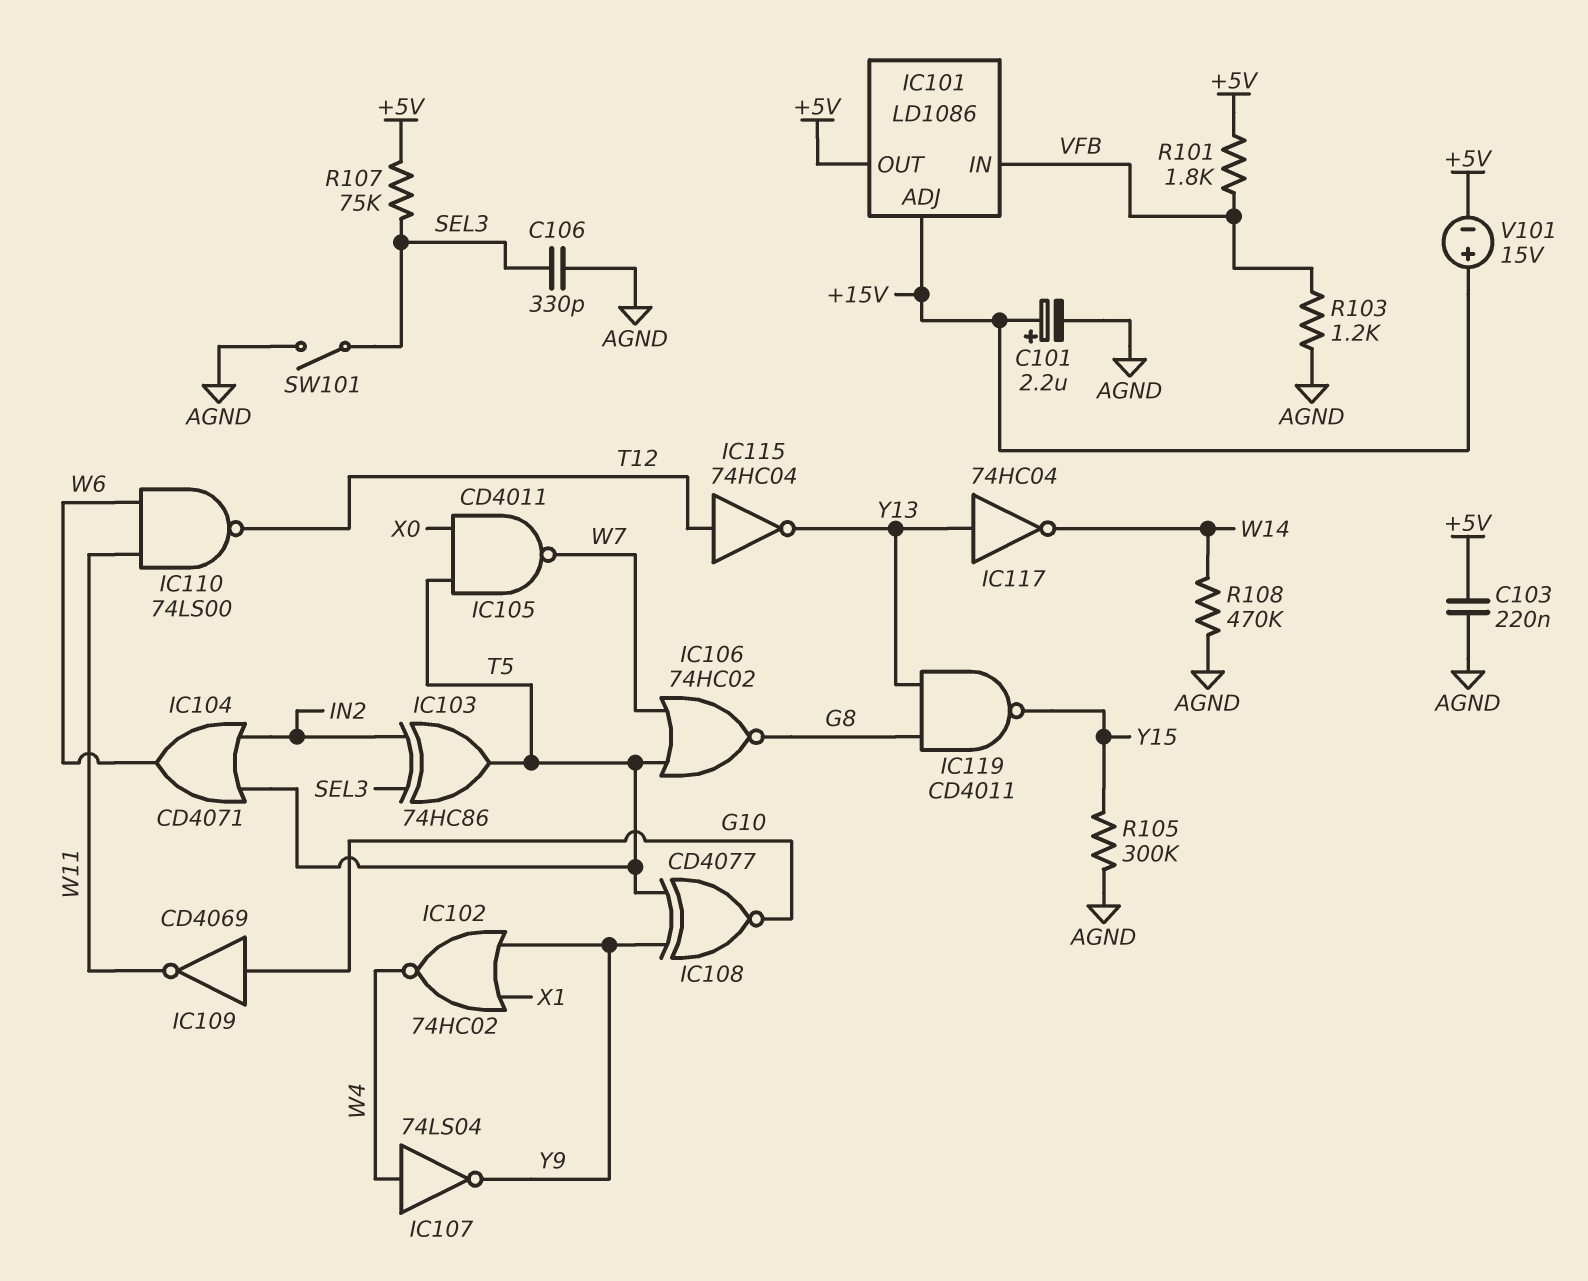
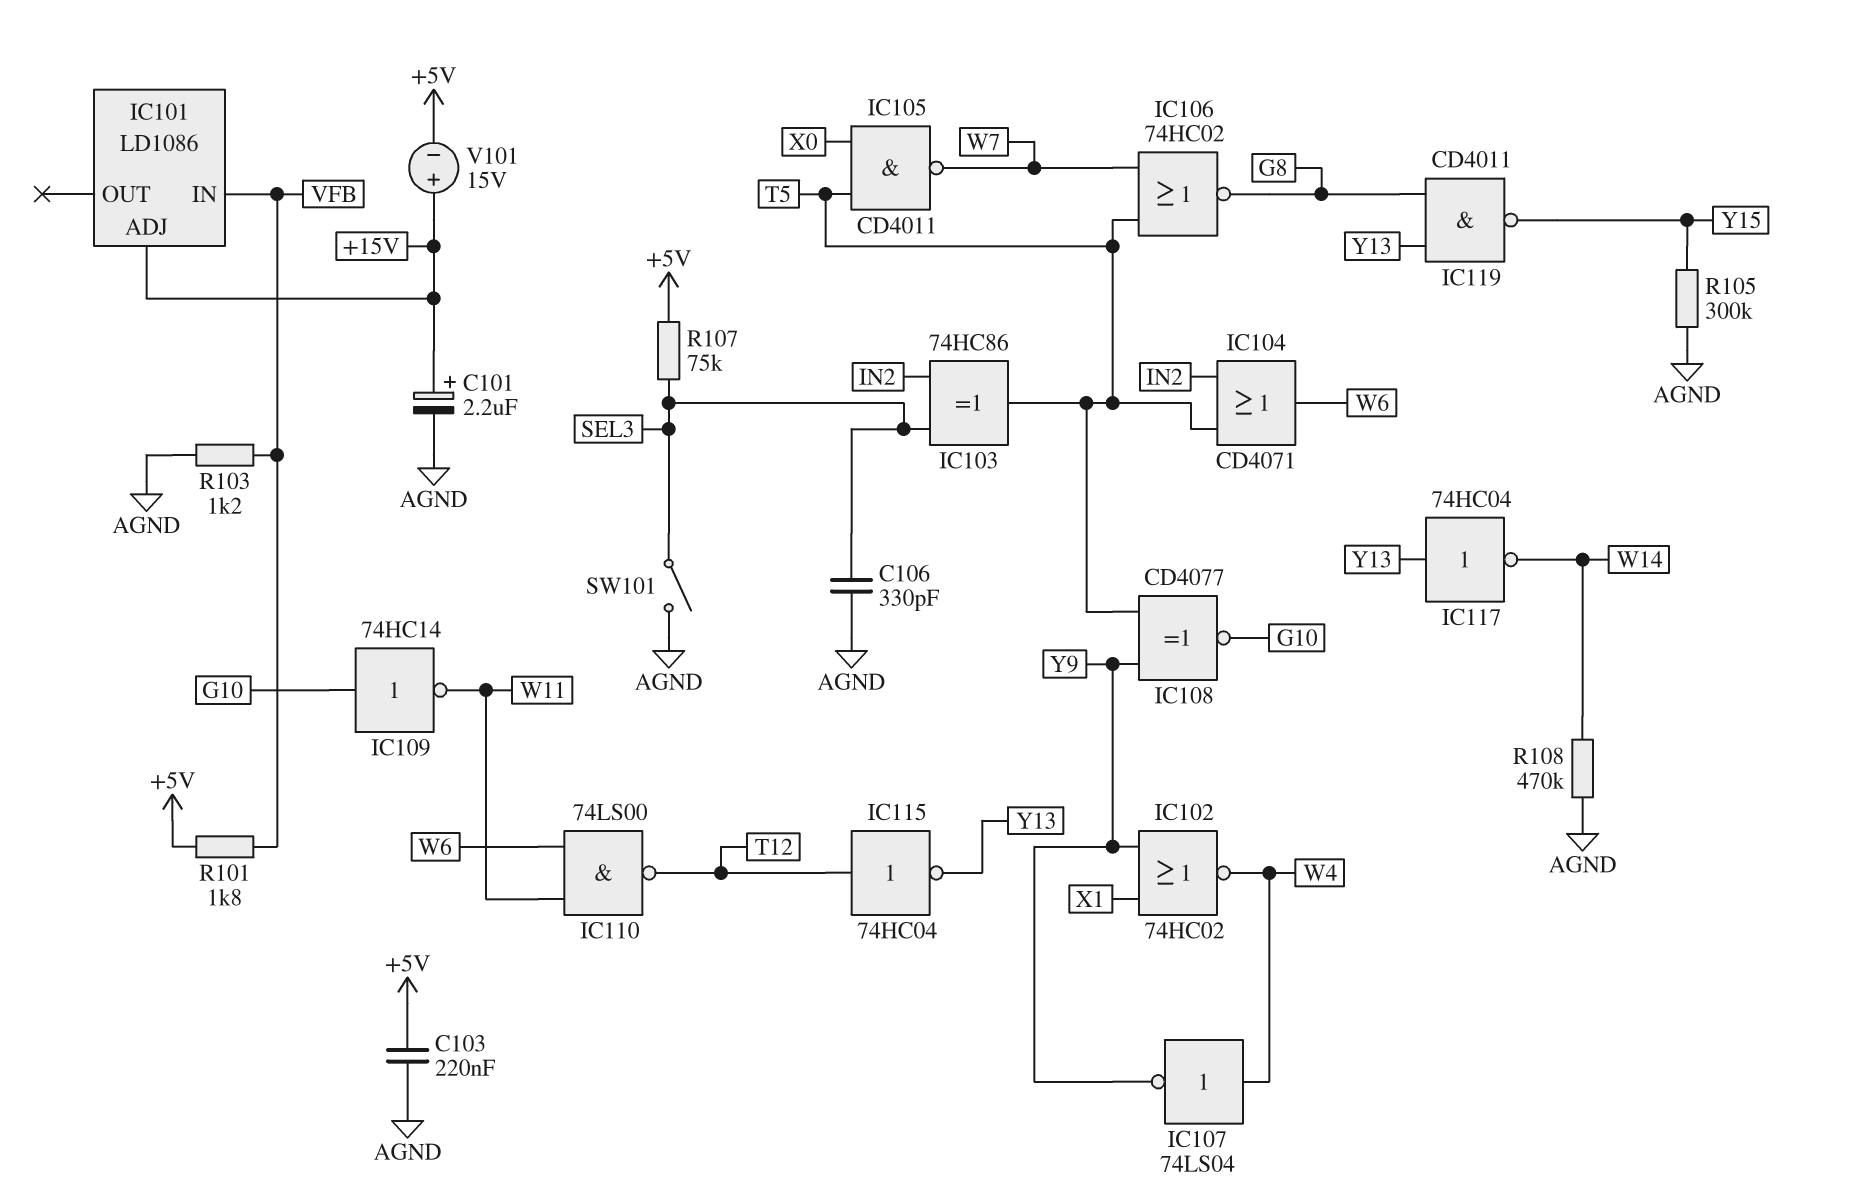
IC101 pin OUT: +5V -> none
IC109: NOT CD4069 (in G10, out W11) -> NOT 74HC14 (in G10, out W11)

